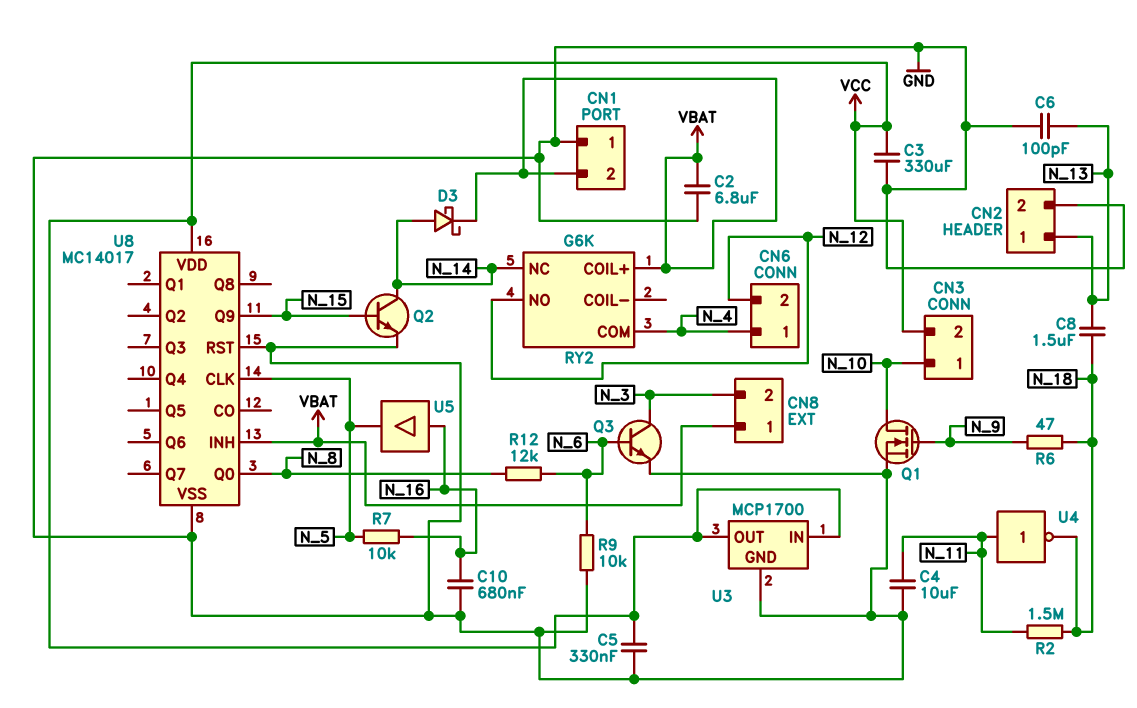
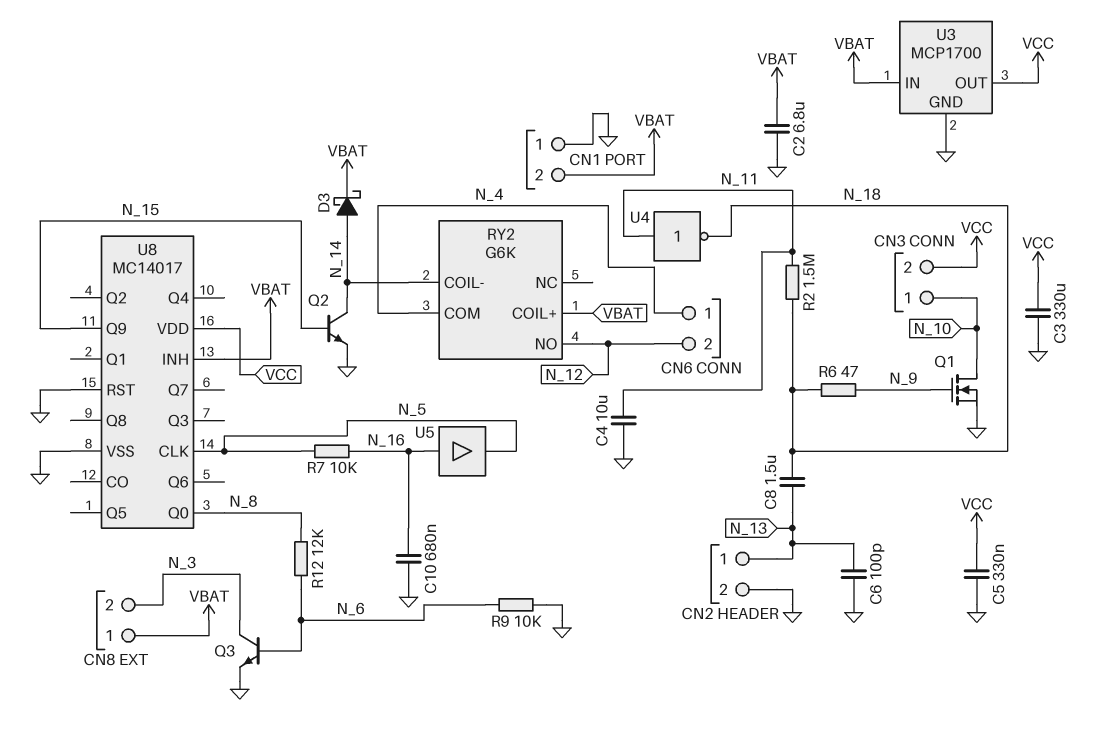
RY2 pin COIL-: none -> N_14
RY2 pin NC: N_14 -> none
U3 pin IN: VCC -> VBAT

